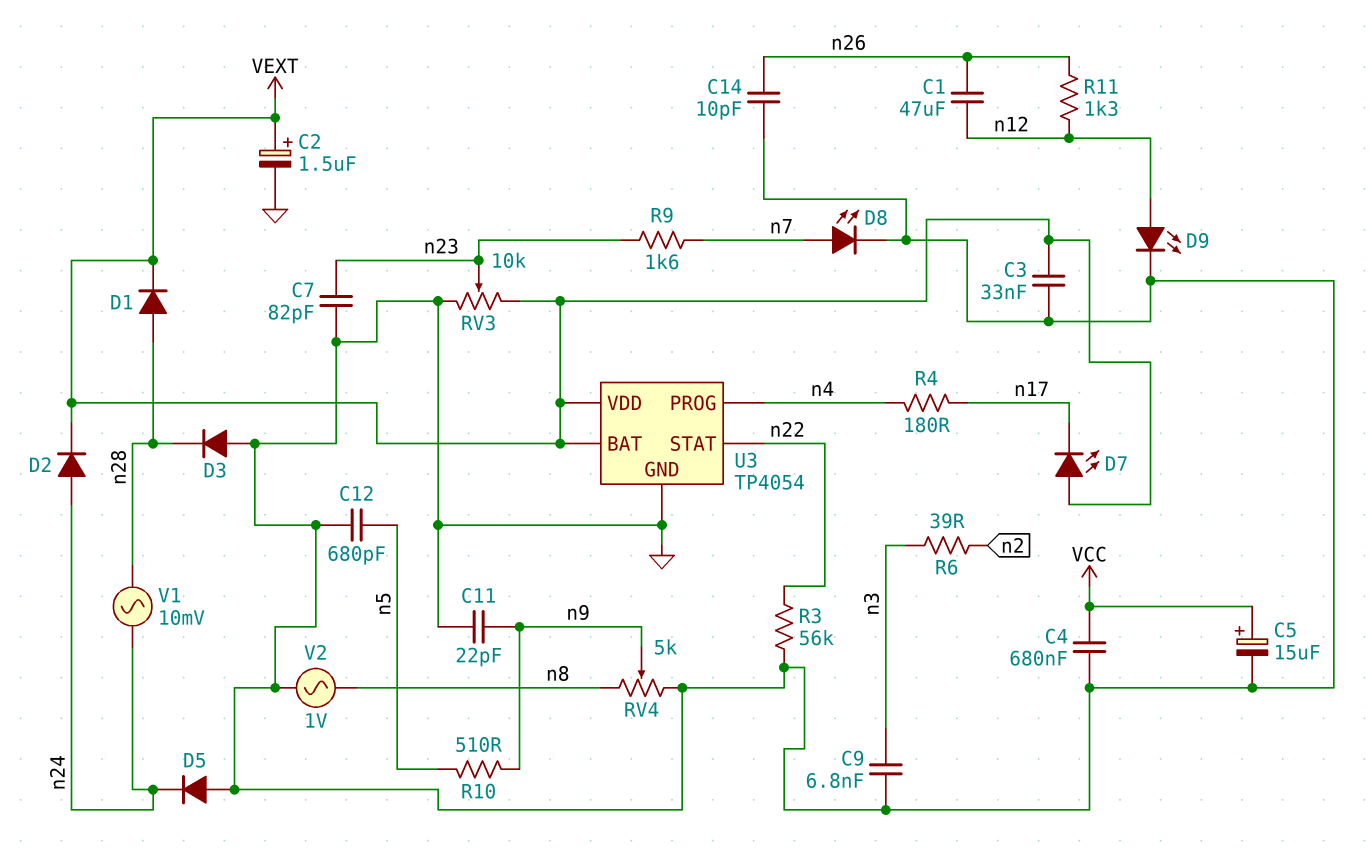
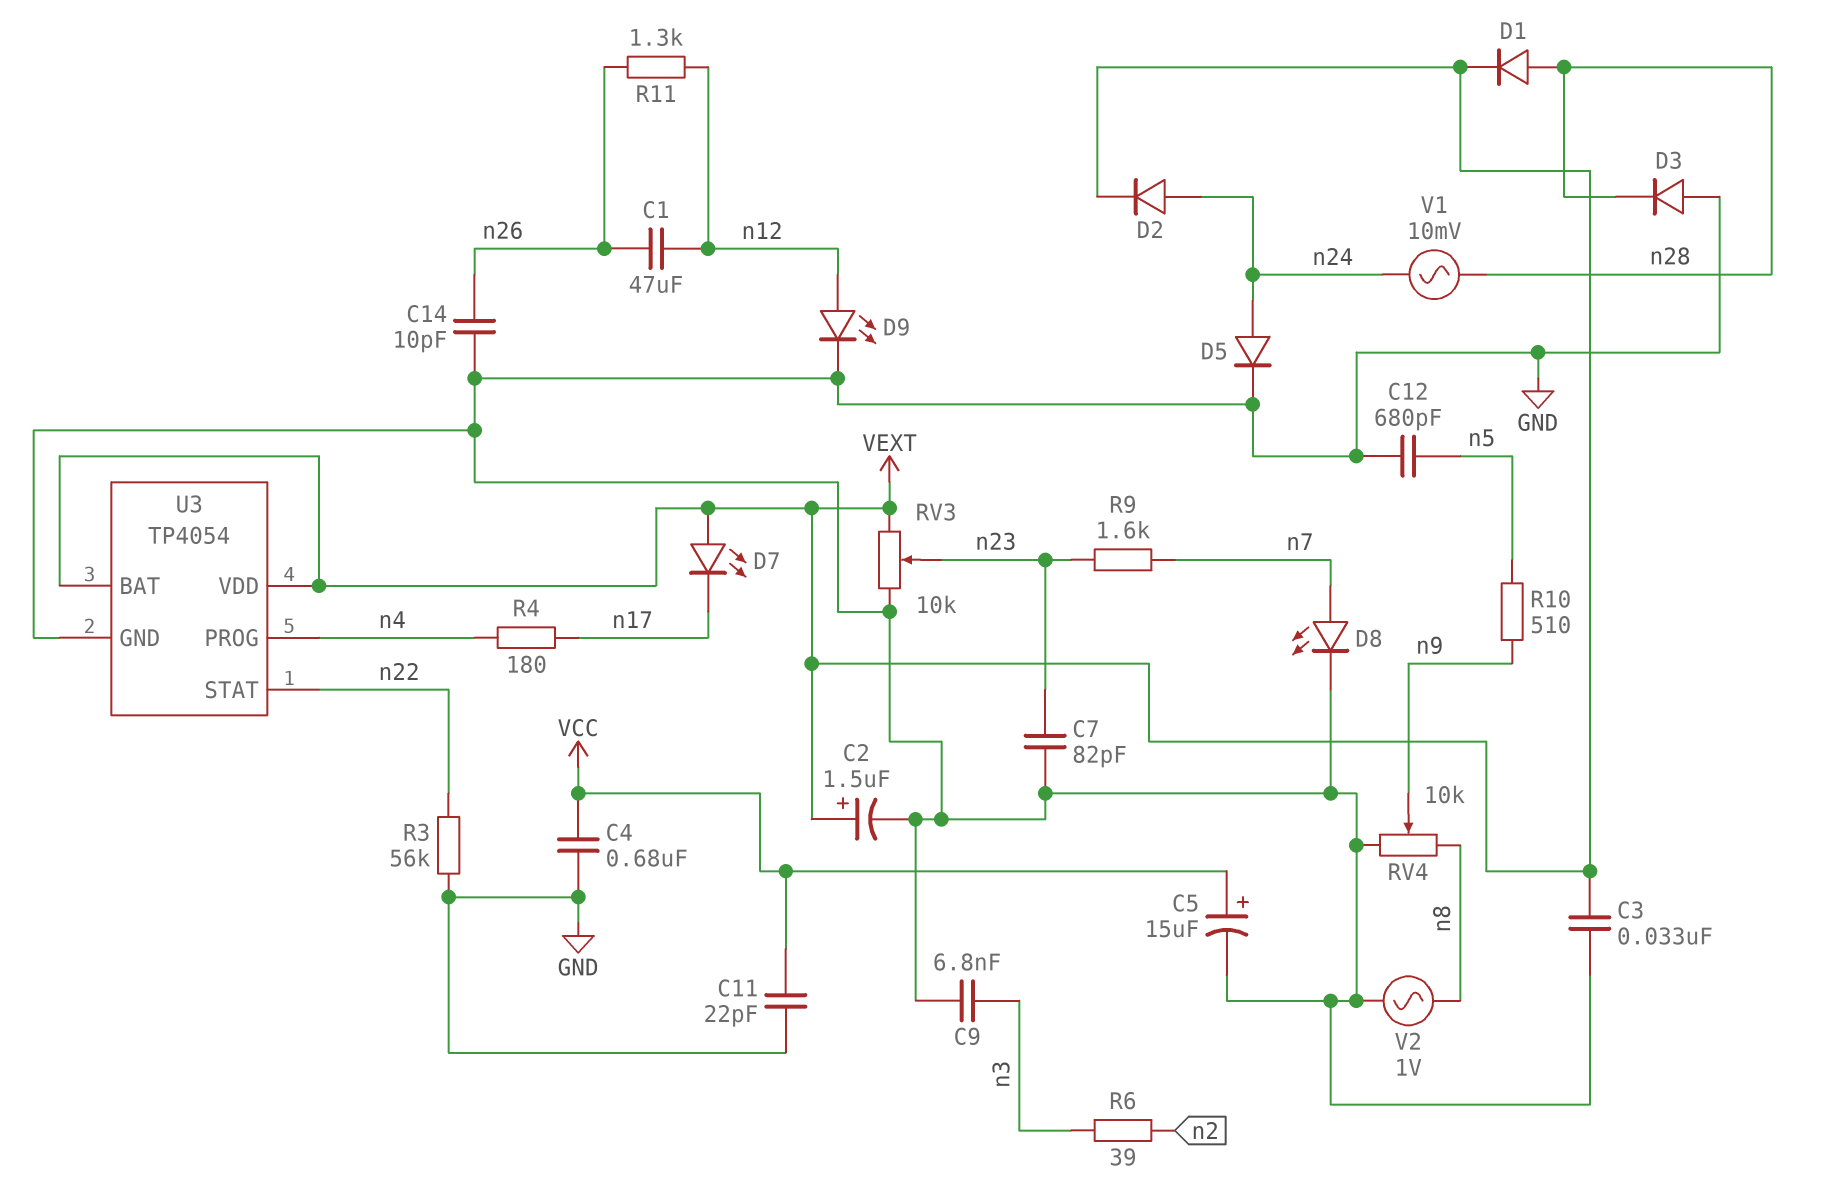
C11: 22pF (GND, n9) -> 22pF (GND, VCC)
D5: diode (A GND, K n24) -> diode (A n24, K GND)
RV4: 5k (GND, n8, wiper n9) -> 10k (GND, n8, wiper n9)

